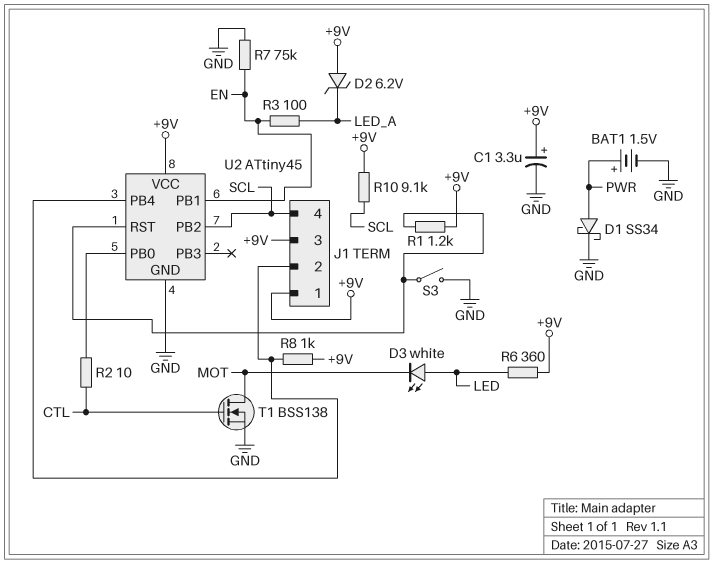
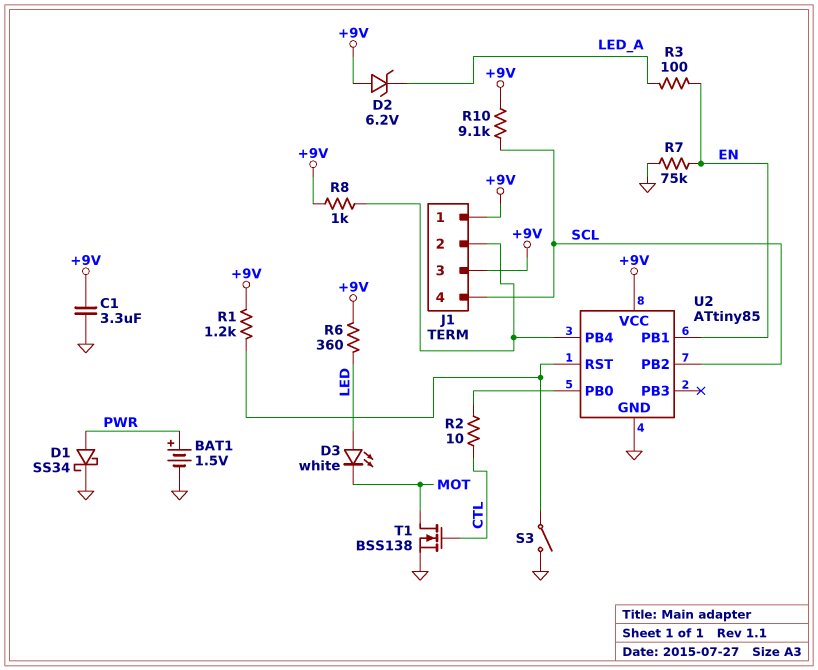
C1: 3.3uF (plus +9V, minus GND) -> 3.3uF (+9V, GND)
U2: ATtiny45 -> ATtiny85

